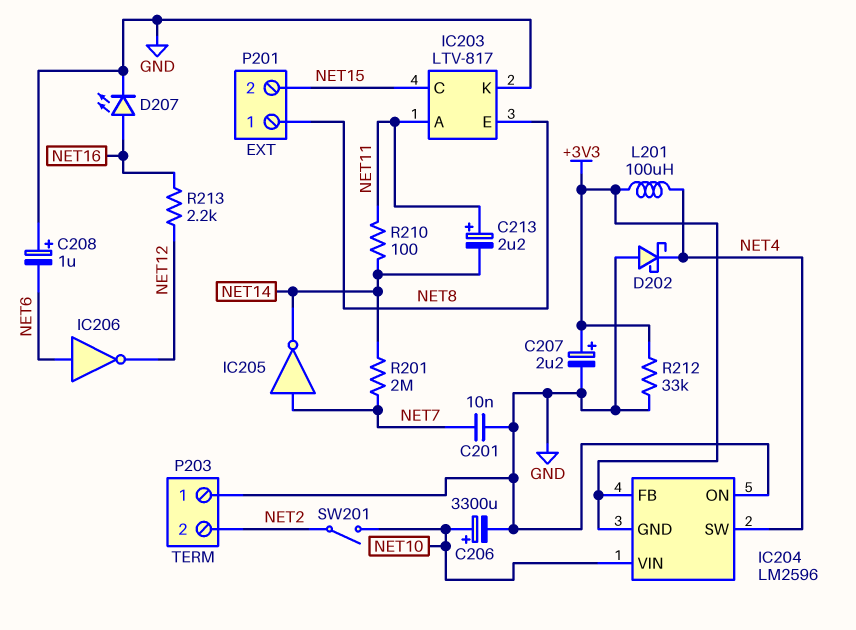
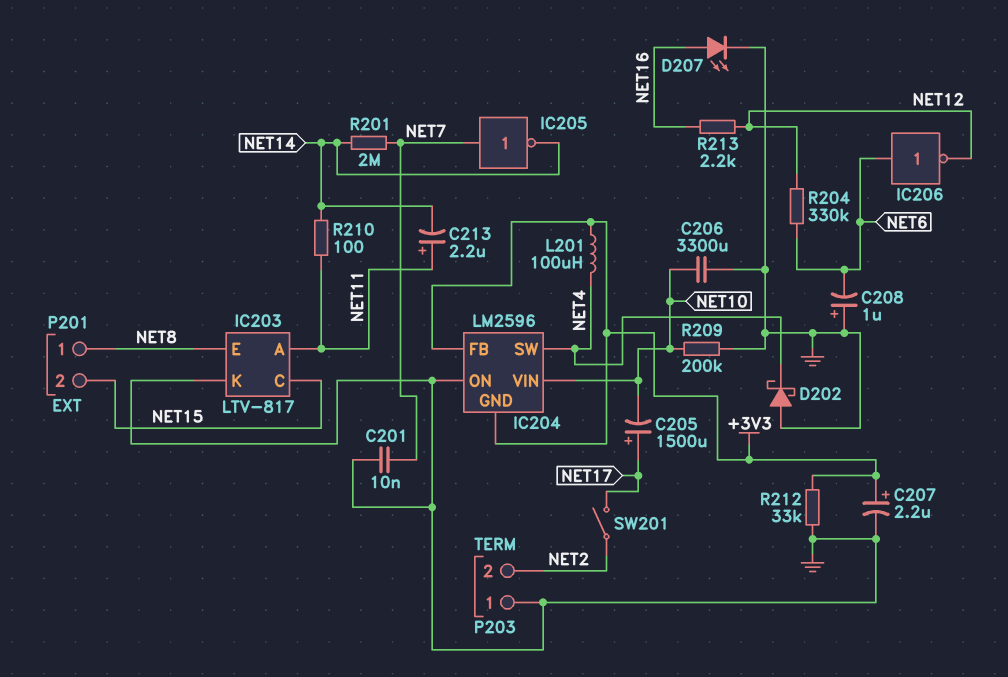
C205: none -> 1500uF (plus NET17, minus NET10)
C206: 3300uF (plus NET10, minus GND) -> 3300uF (GND, NET10)
R204: none -> 330k (NET6, NET12)
R209: none -> 200k (GND, NET10)
SW201: switch (NET2, NET10) -> switch (NET2, NET17)

